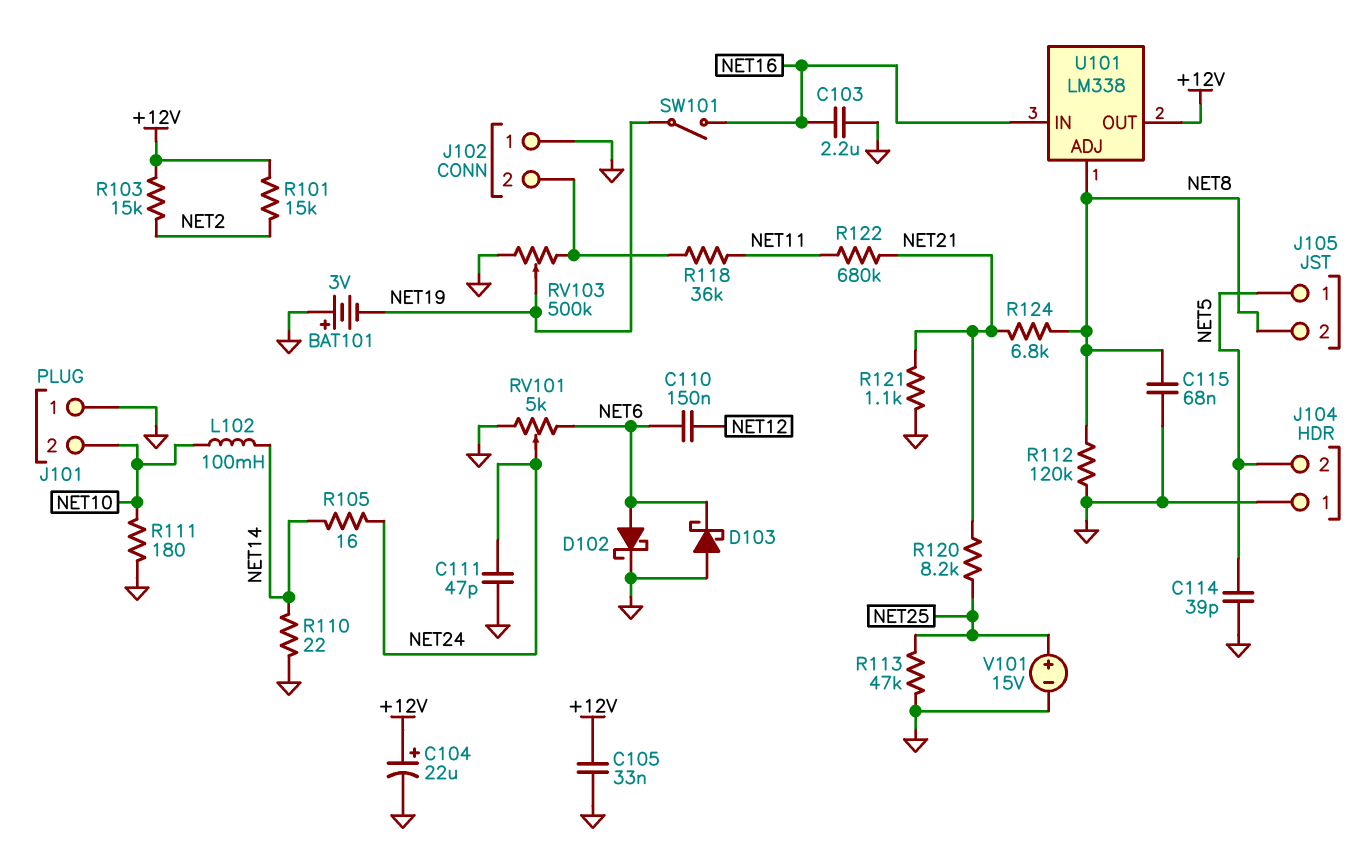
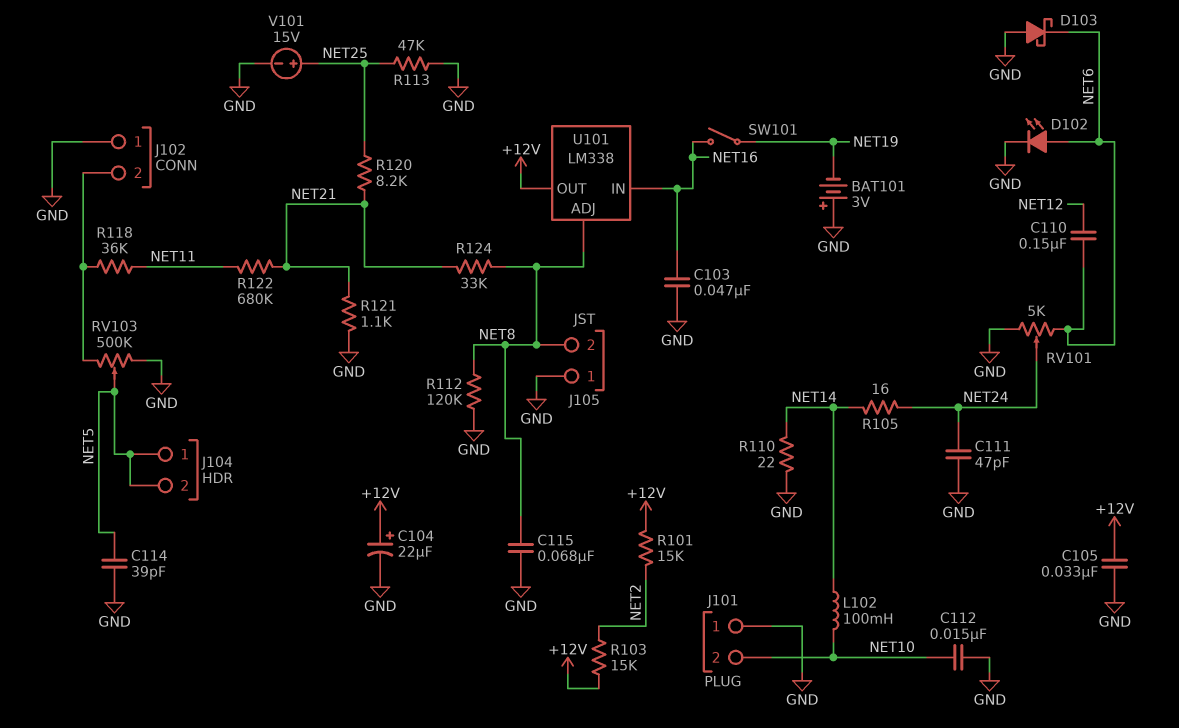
C103: 2.2uF (GND, NET16) -> 47nF (GND, NET16)
C112: none -> 15nF (GND, NET10)
D102: schottky (A NET6, K GND) -> LED (A NET6, K GND)
J104 pin 1: GND -> NET5
J105 pin 1: NET5 -> GND
R111: 180 (GND, NET10) -> none
R124: 6.8k (NET8, NET21) -> 33k (NET8, NET21)
RV103: 500k (GND, J102/2, wiper NET19) -> 500k (GND, J102/2, wiper NET5)

